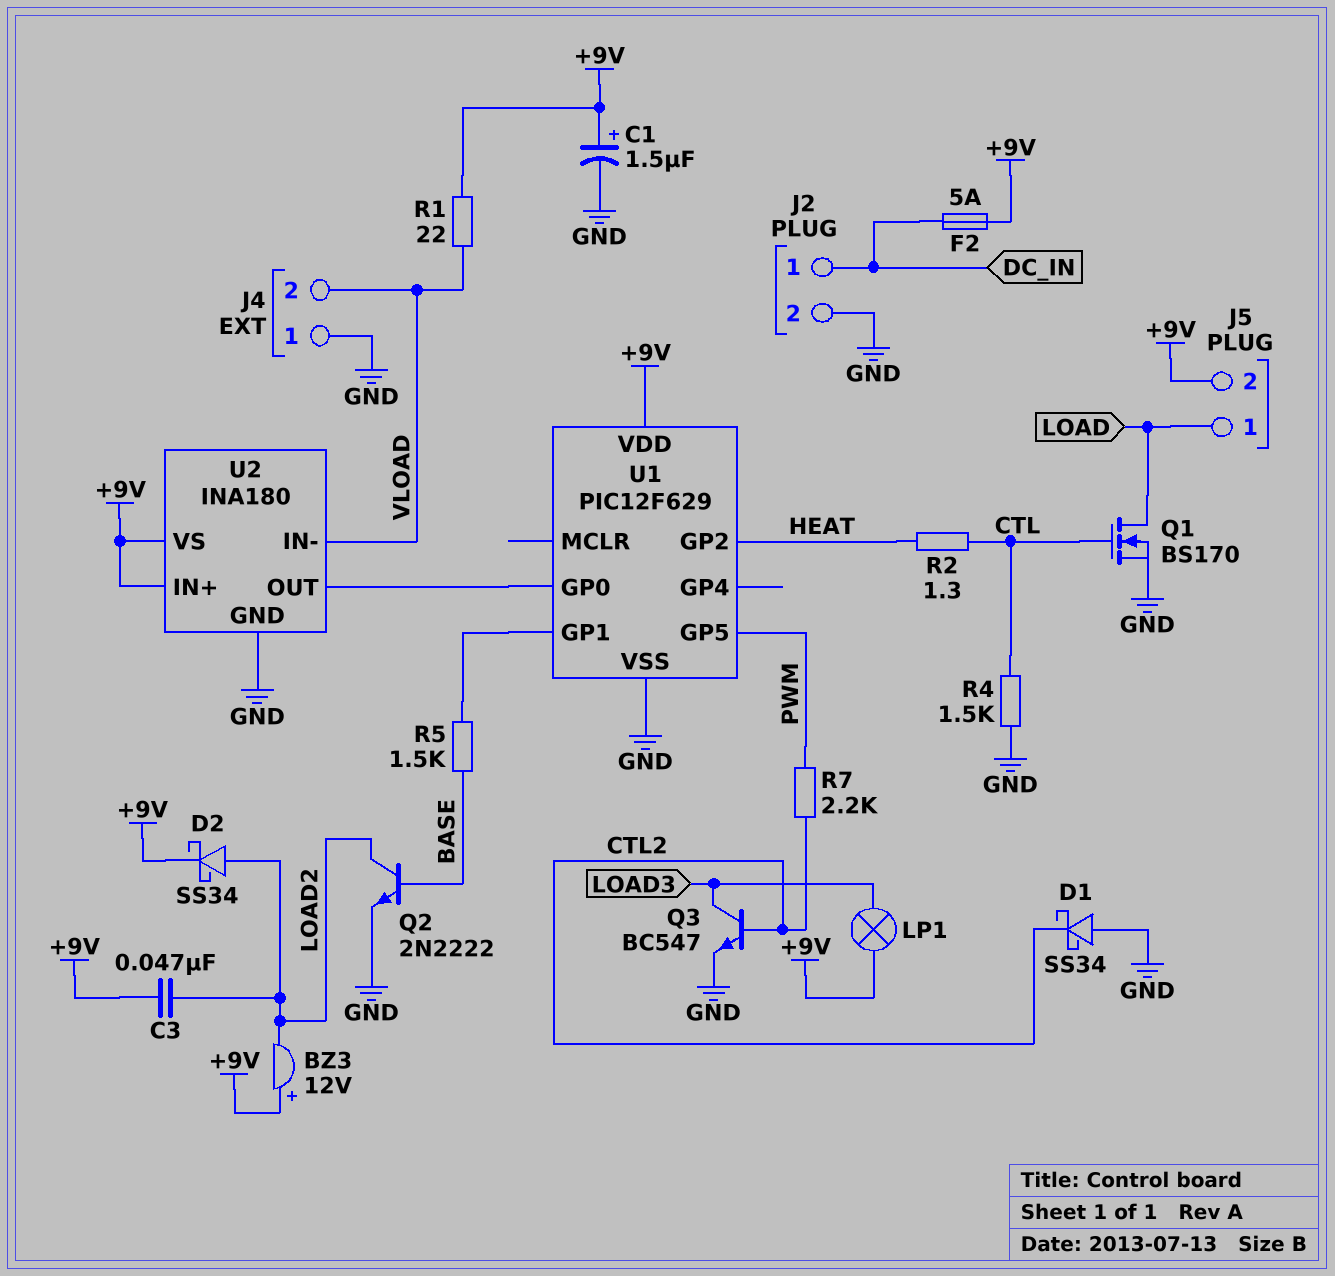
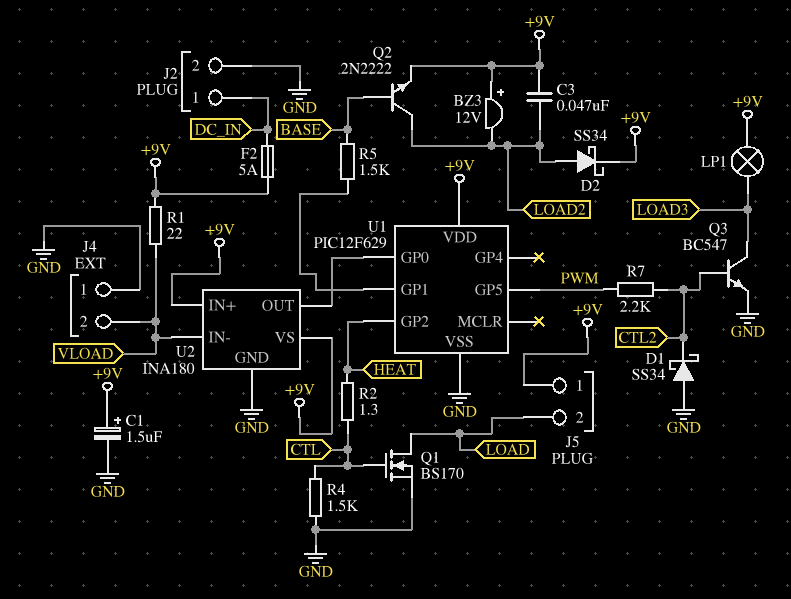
J5 pin 1: LOAD -> +9V
J5 pin 2: +9V -> LOAD
Q2: NPN 2N2222 (B BASE, C LOAD2, E GND) -> NPN 2N2222 (B BASE, C LOAD2, E +9V)

